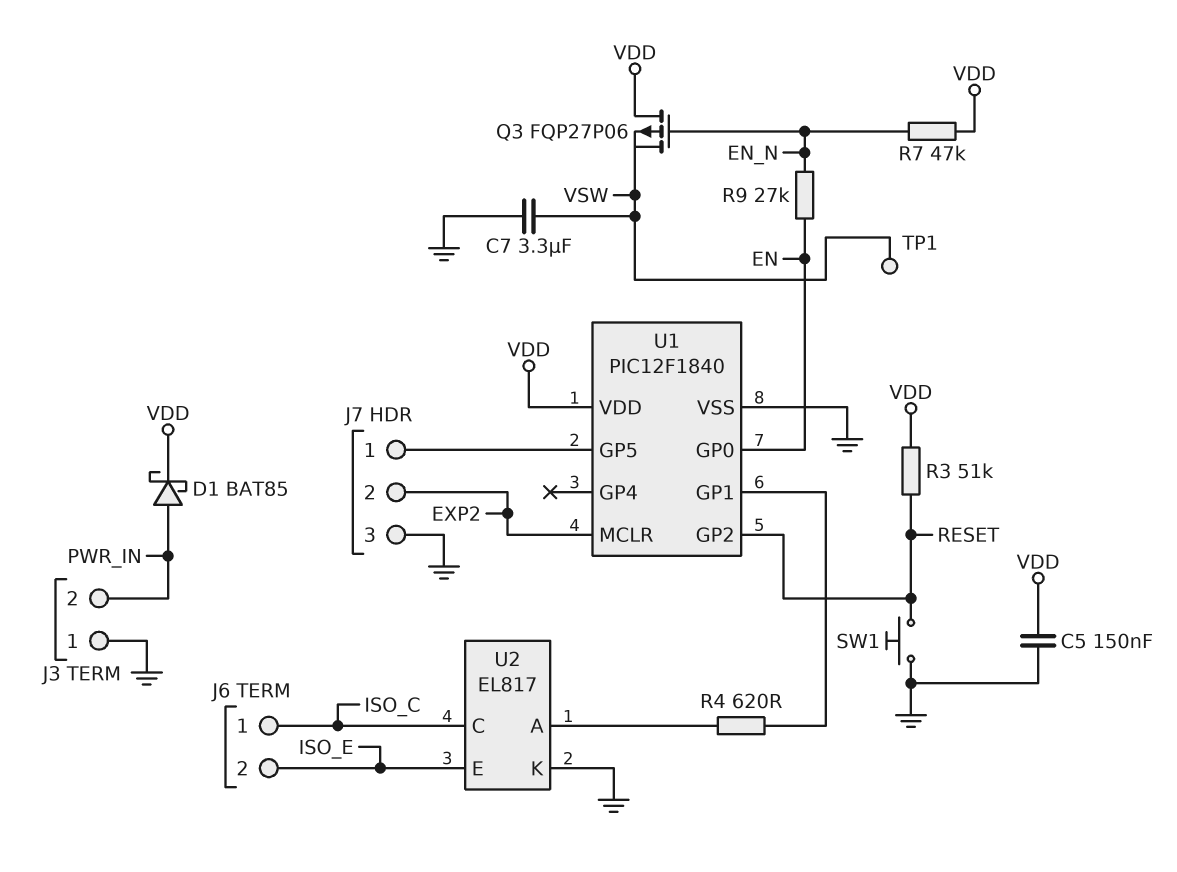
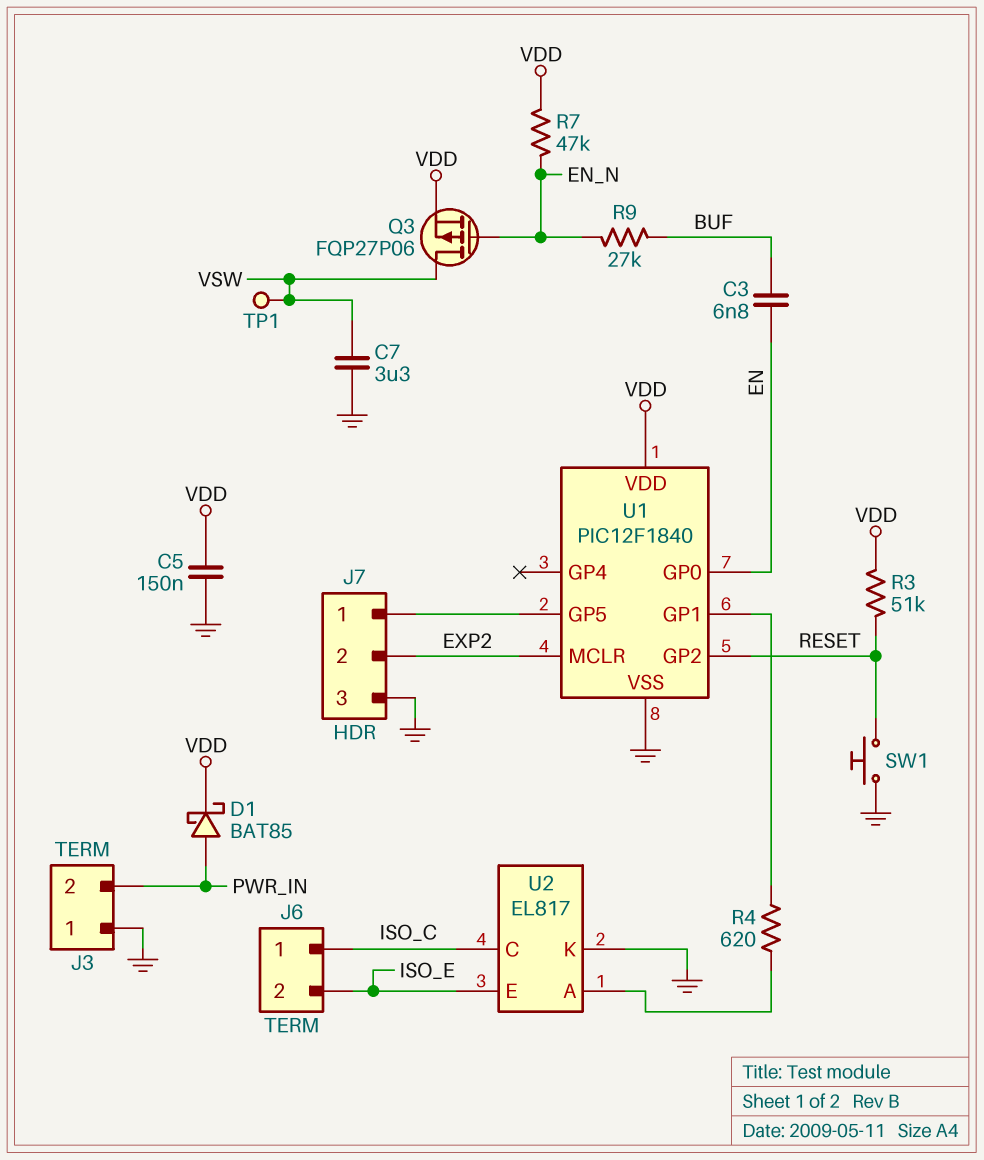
C3: none -> 6.8nF (BUF, EN)
Q3: PMOS FQP27P06 (G EN_N, D VDD, S VSW) -> PMOS FQP27P06 (G EN_N, D VSW, S VDD)
R9: 27k (EN, EN_N) -> 27k (BUF, EN_N)

